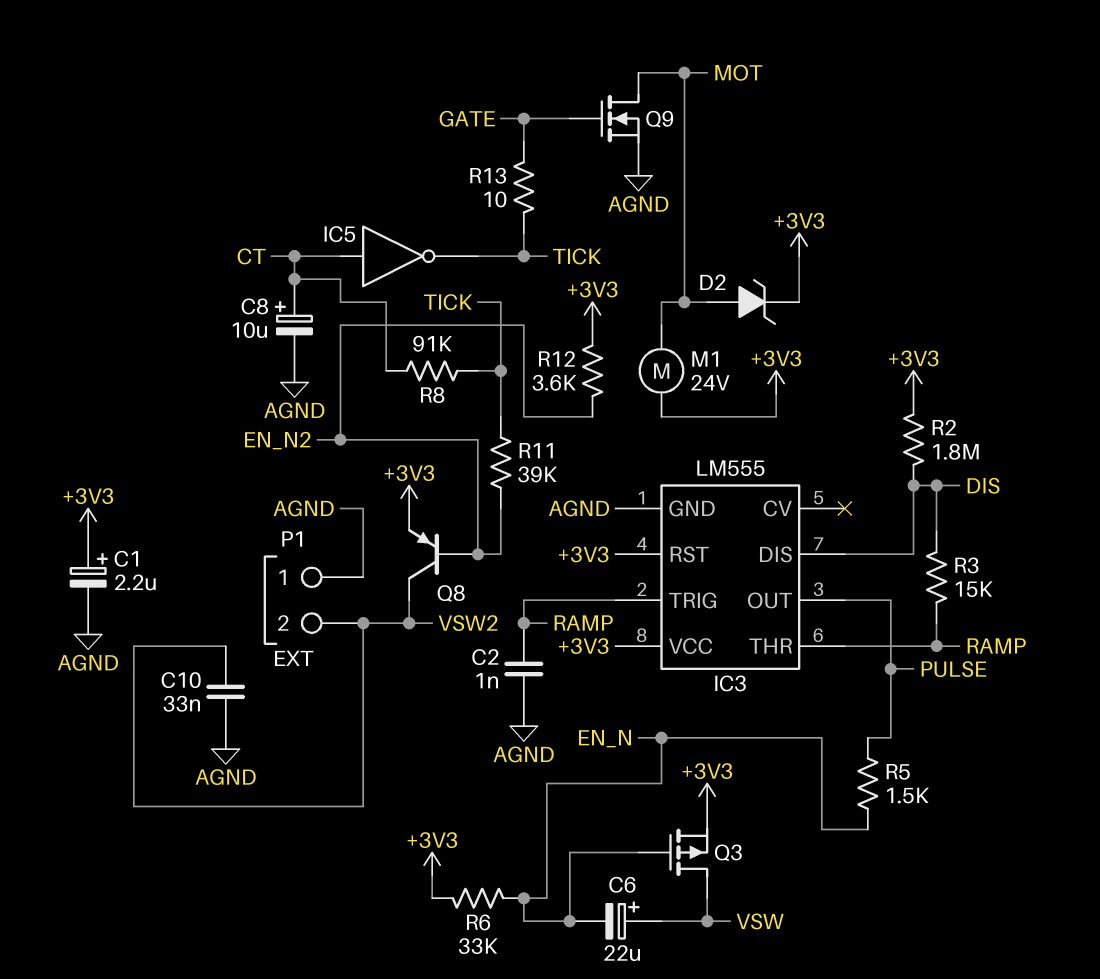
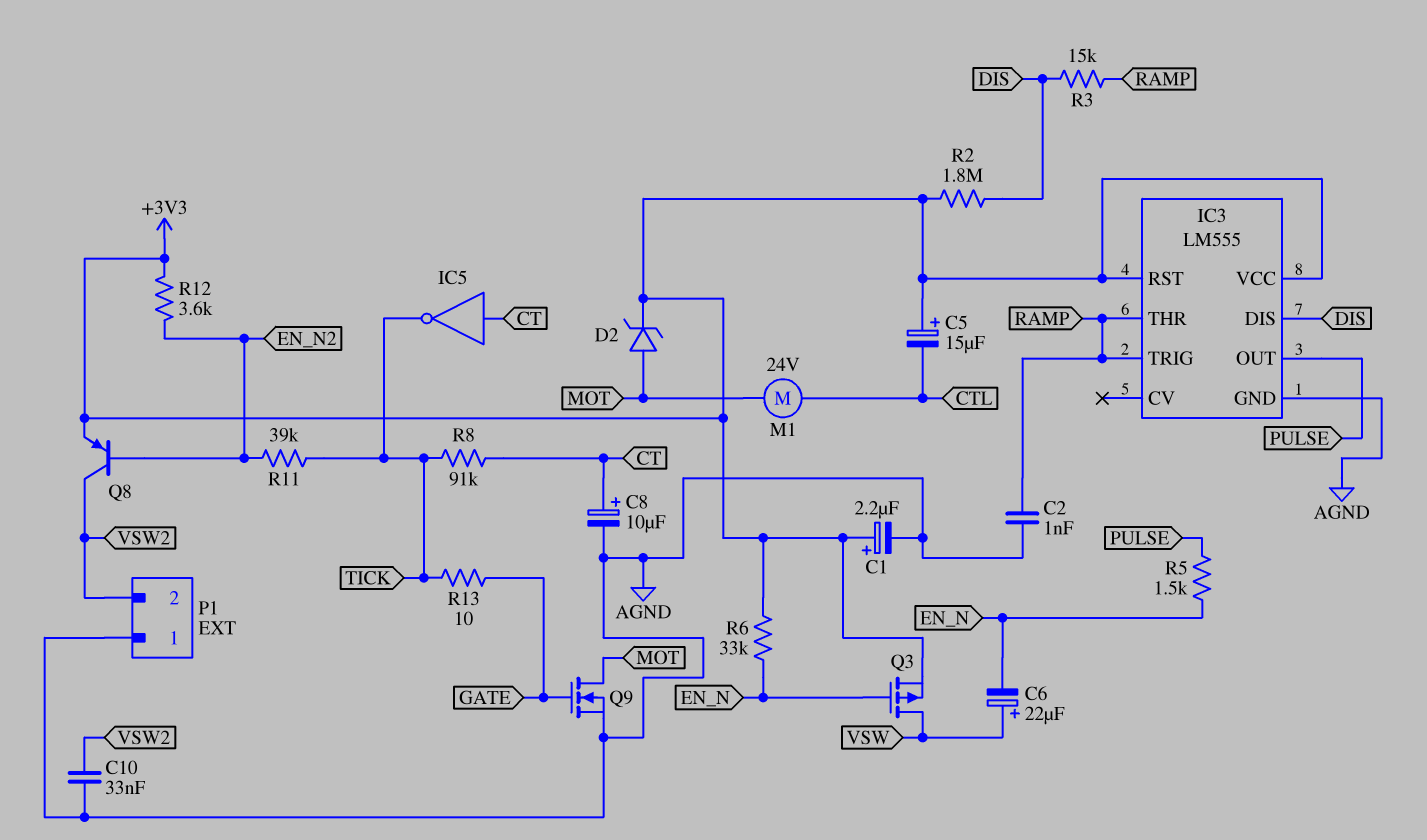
C5: none -> 15uF (plus +3V3, minus CTL)
M1: motor 24V (+3V3, MOT) -> motor 24V (CTL, MOT)

